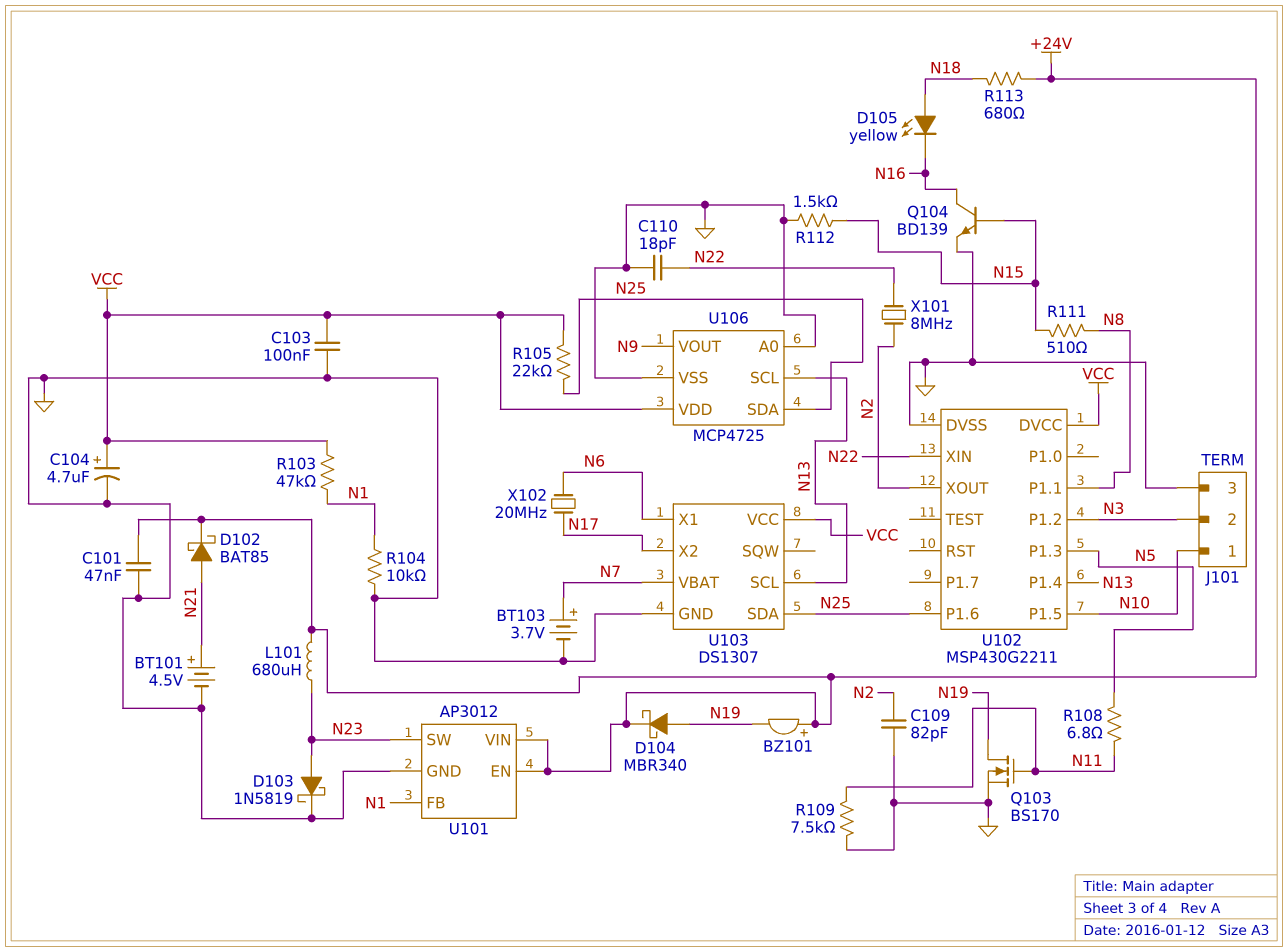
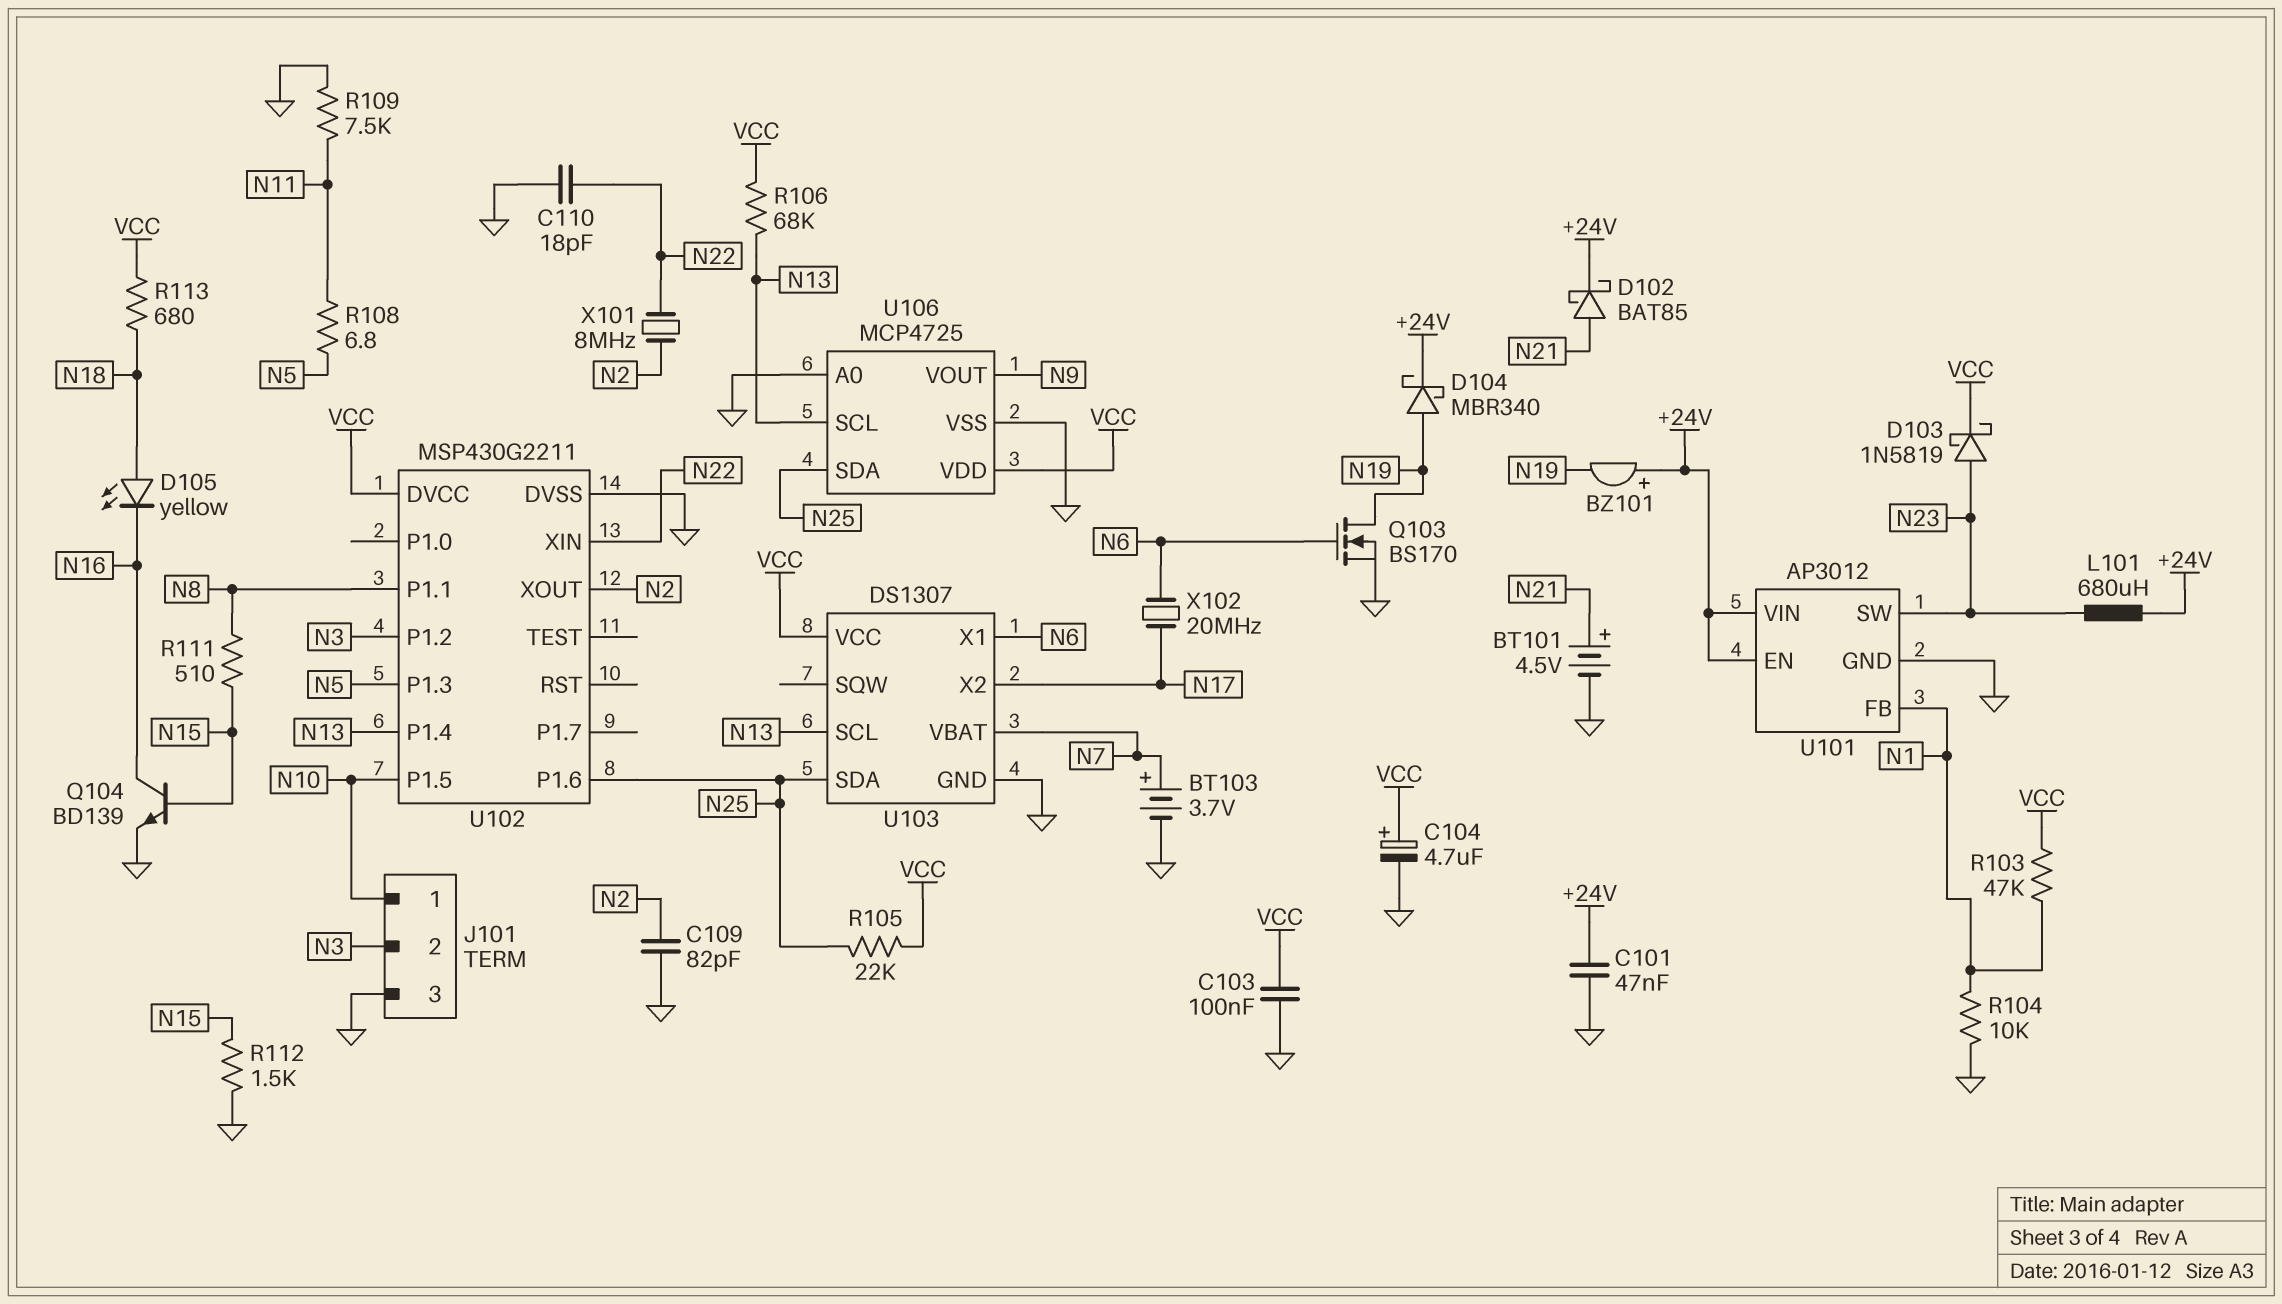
D103: schottky 1N5819 (A N23, K GND) -> schottky 1N5819 (A N23, K VCC)
Q103: NMOS BS170 (G N11, D N19, S GND) -> NMOS BS170 (G N6, D N19, S GND)
R106: none -> 68k (N13, VCC)
R113: 680 (+24V, N18) -> 680 (N18, VCC)

